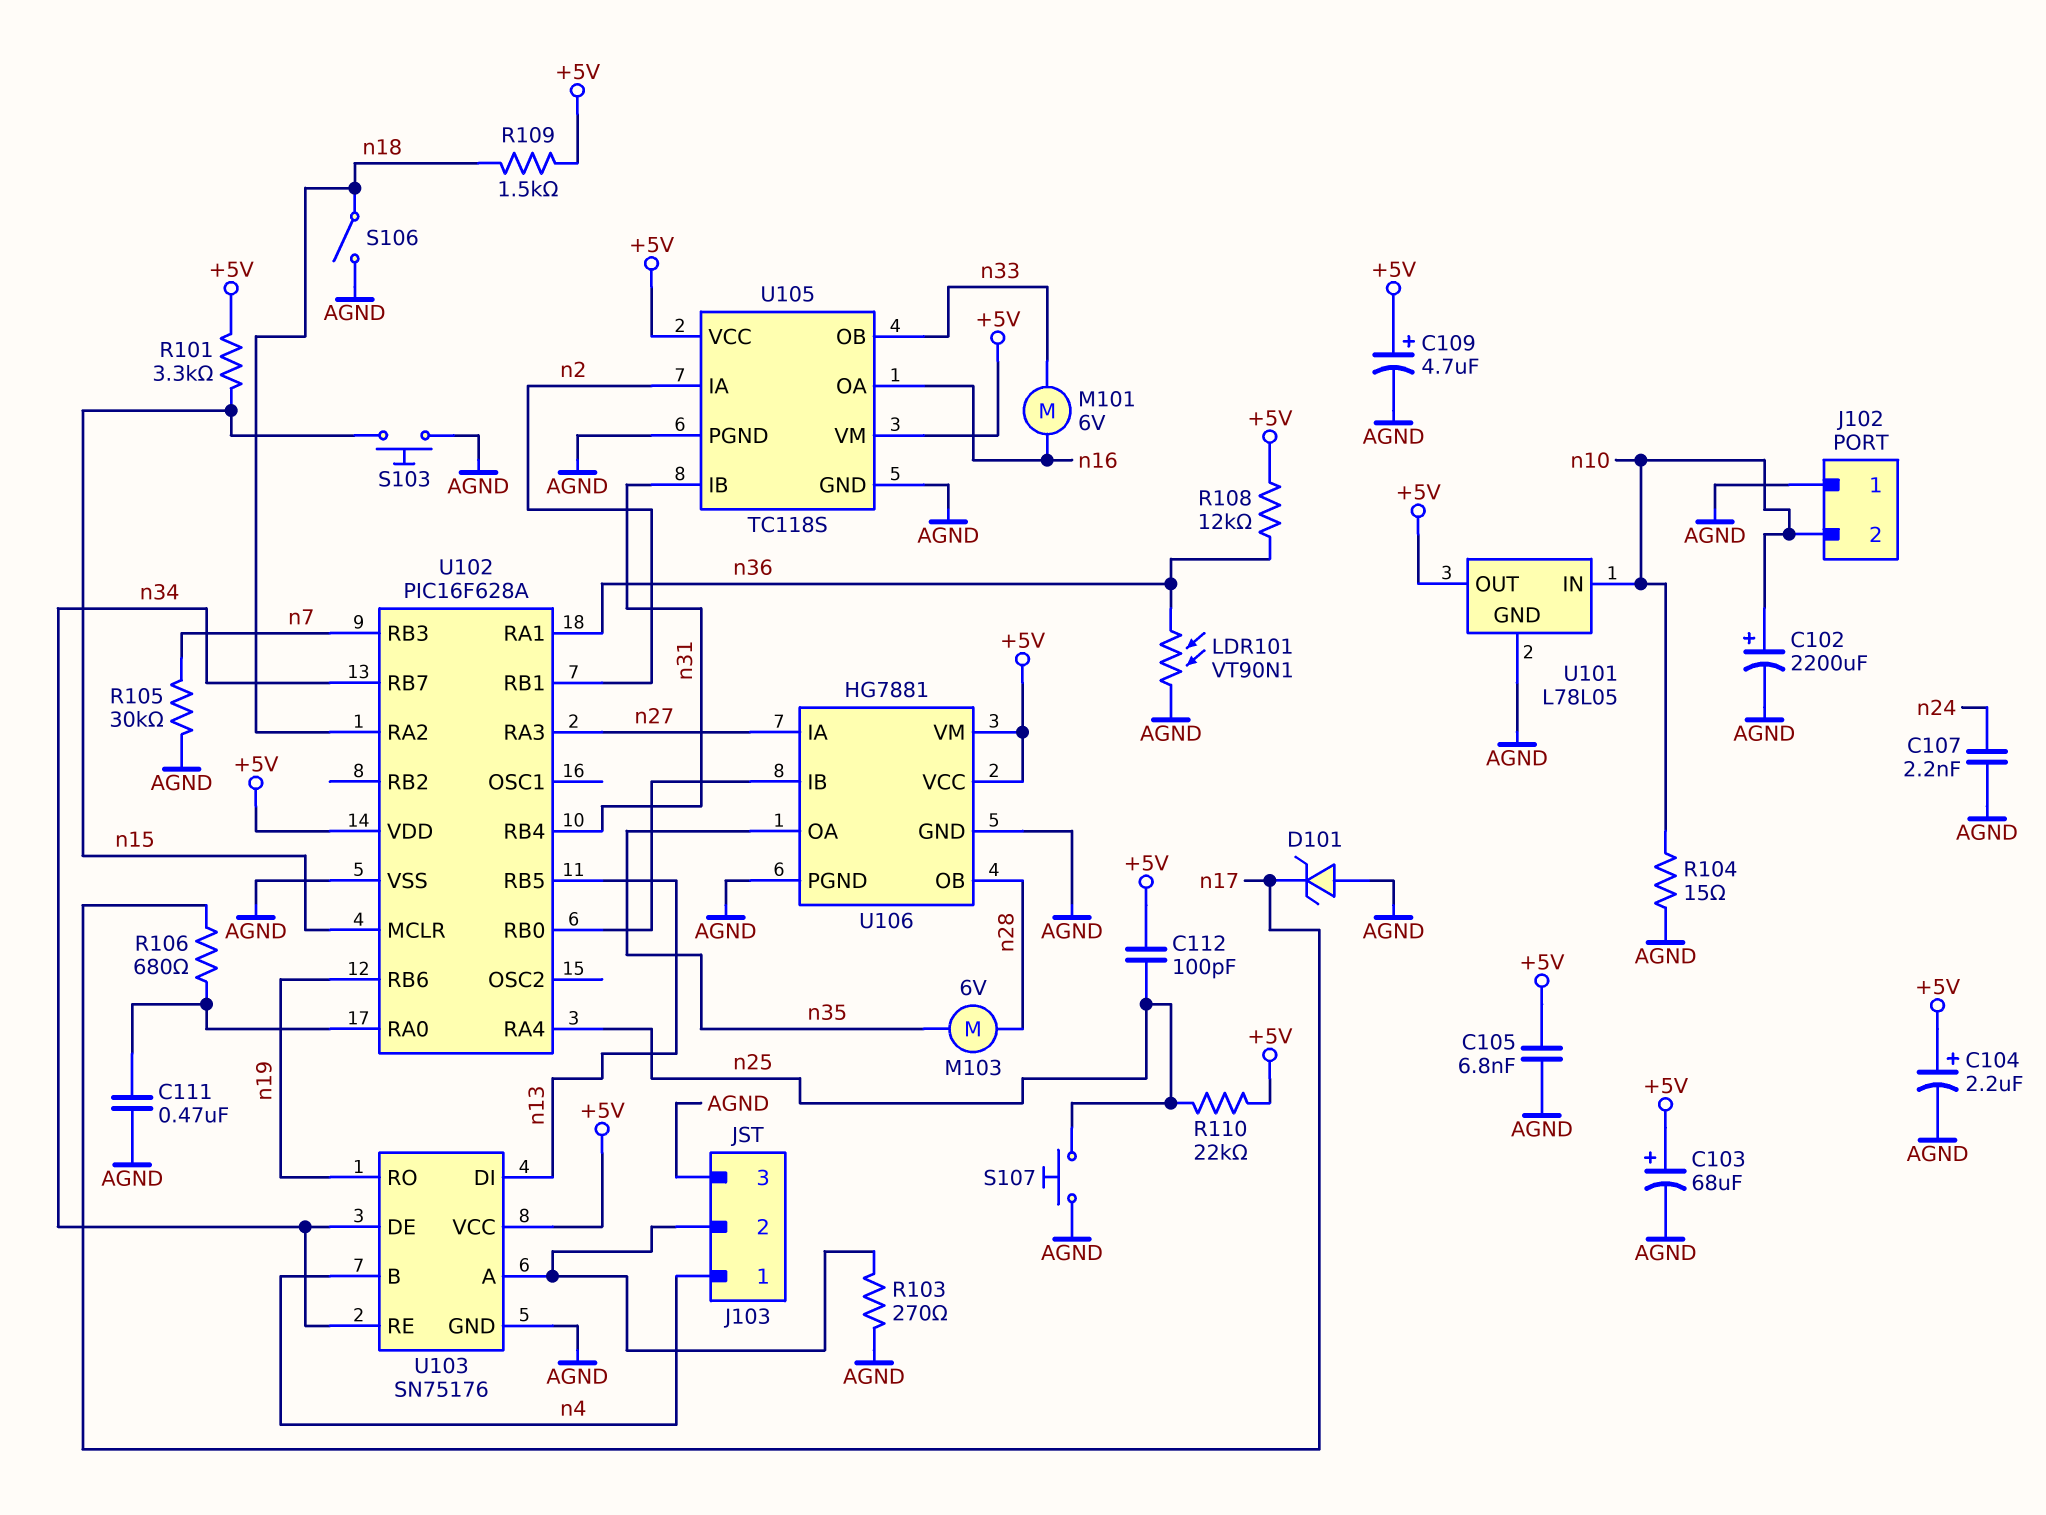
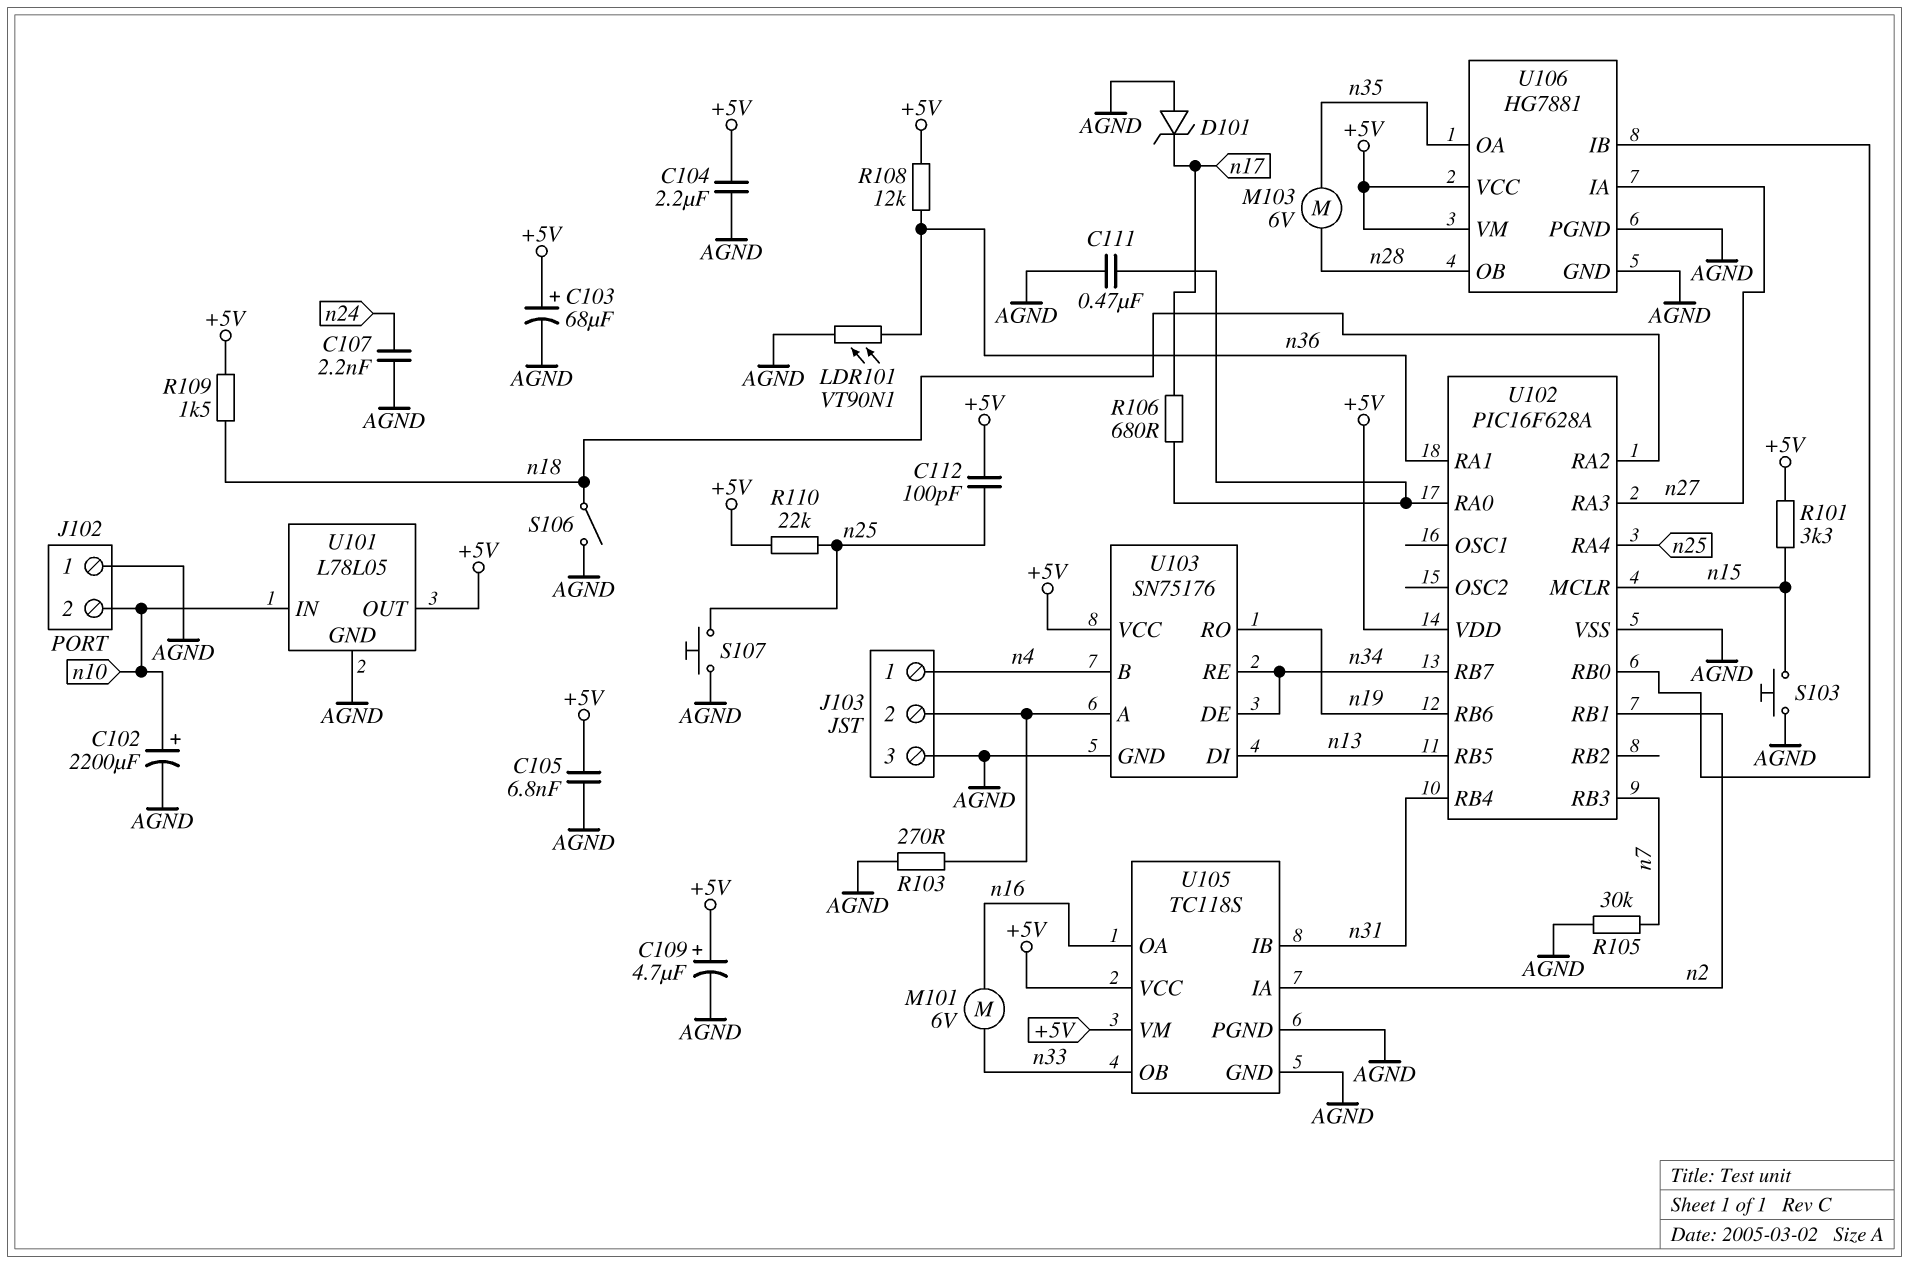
C104: 2.2uF (plus +5V, minus AGND) -> 2.2uF (+5V, AGND)
R104: 15 (AGND, n10) -> none

